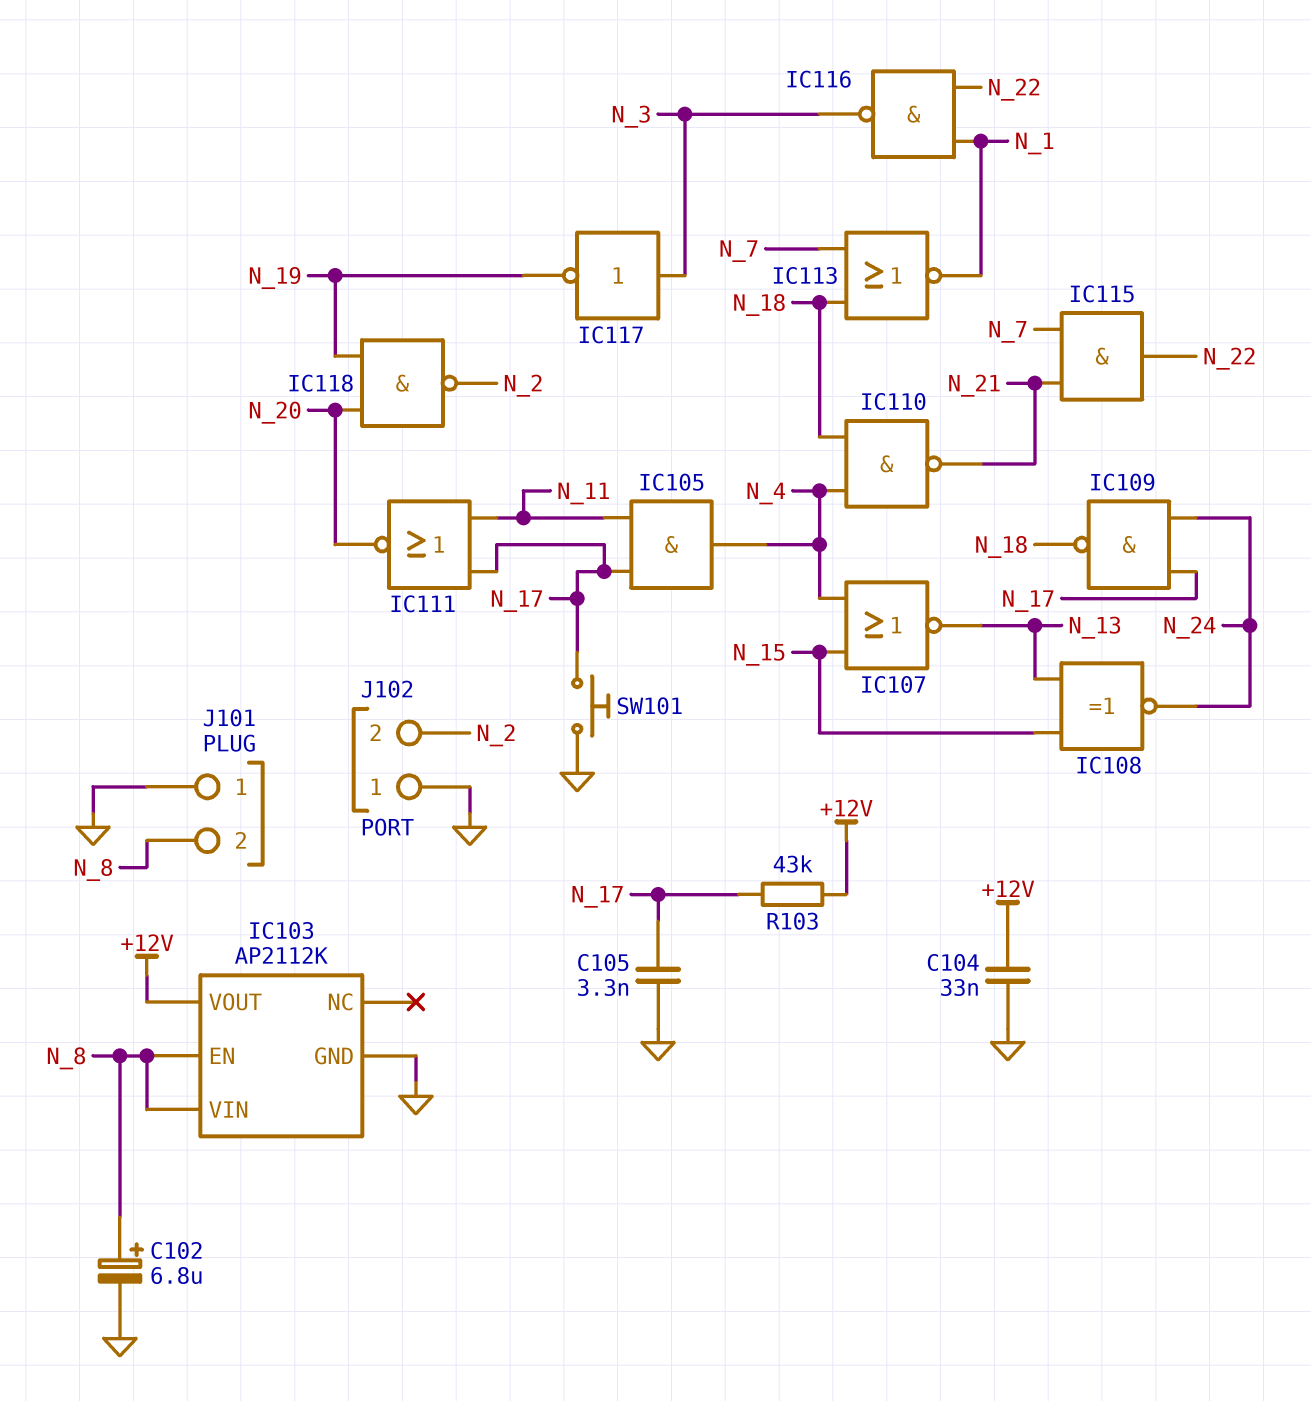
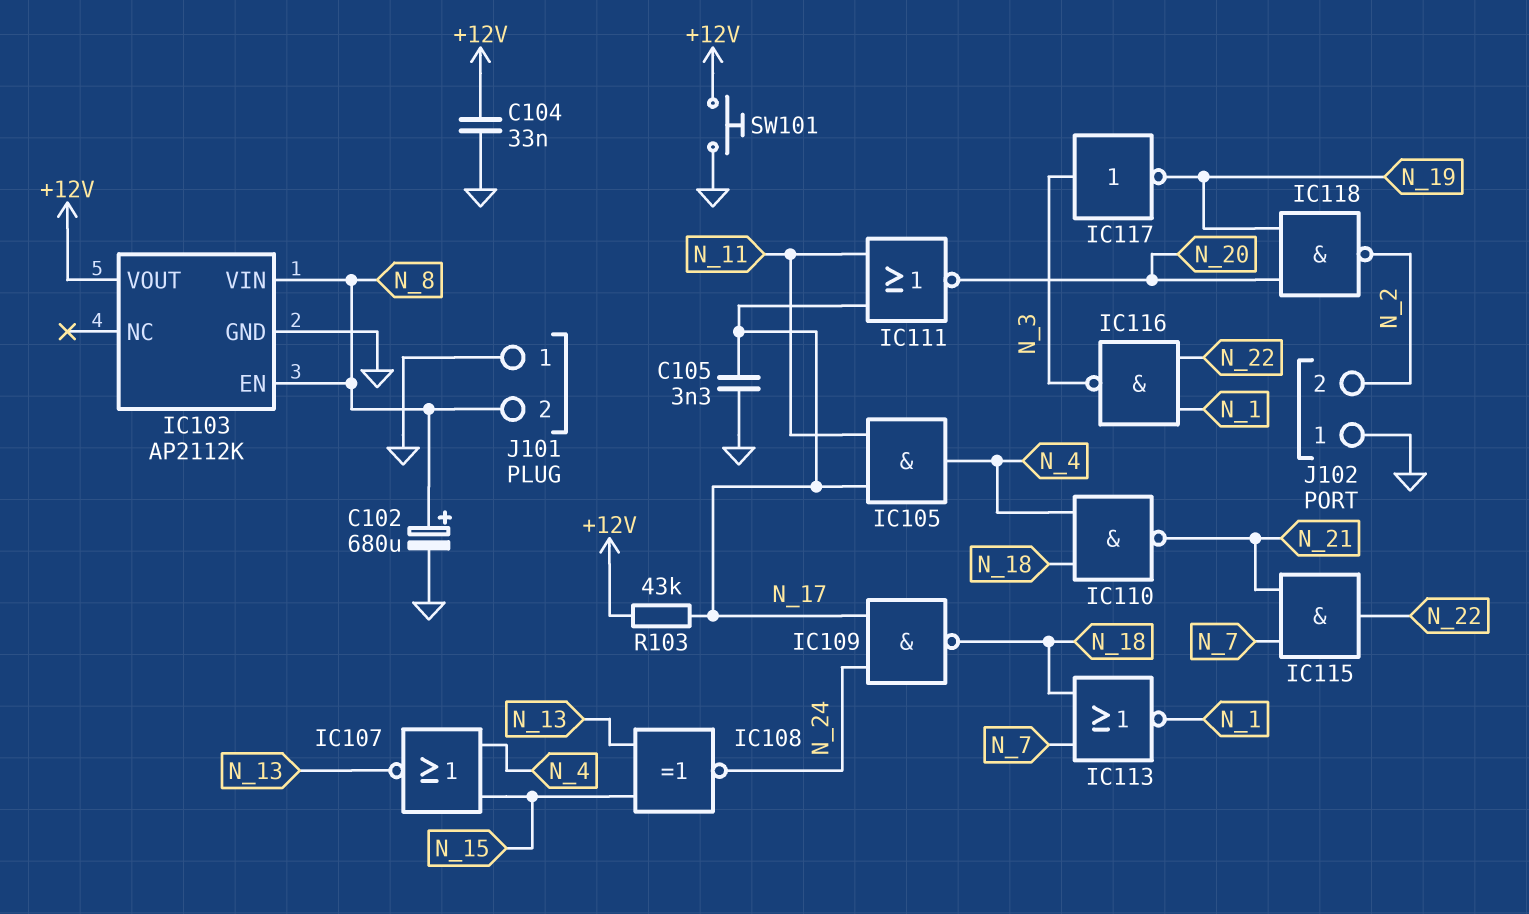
C102: 6.8uF (plus N_8, minus GND) -> 680uF (plus N_8, minus GND)
SW101: button (GND, N_17) -> button (+12V, GND)

